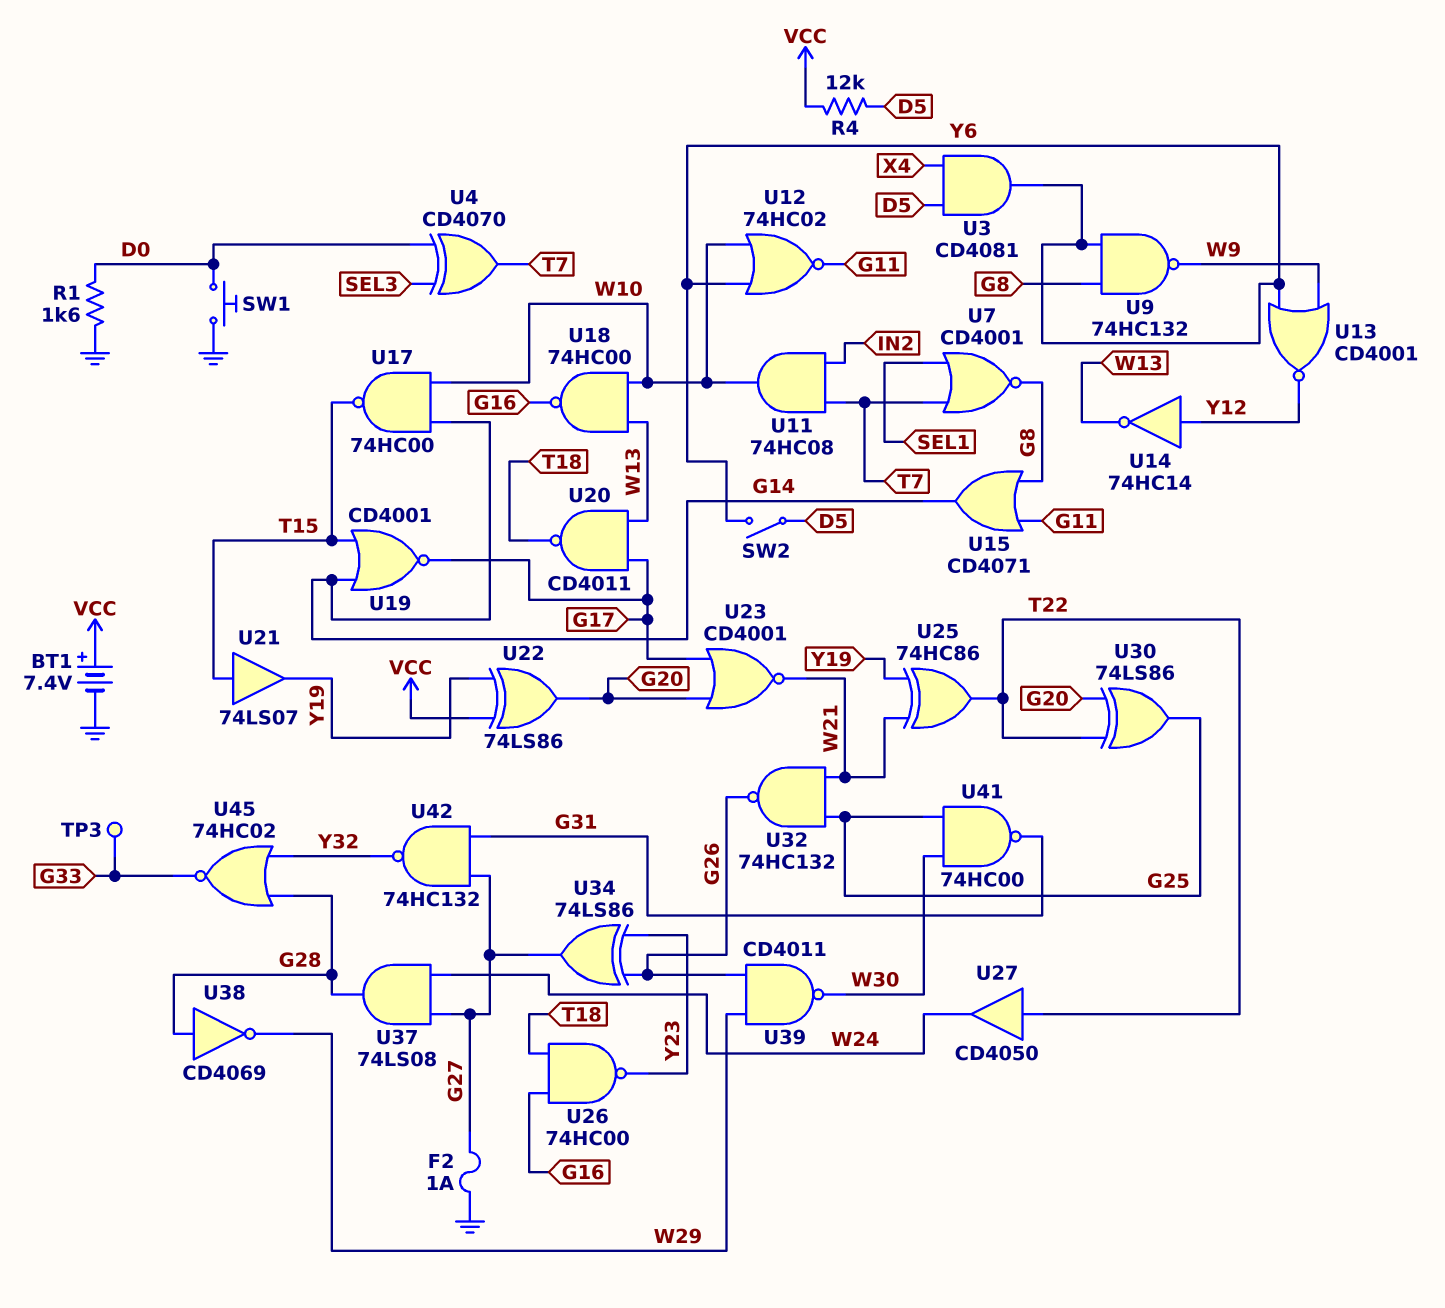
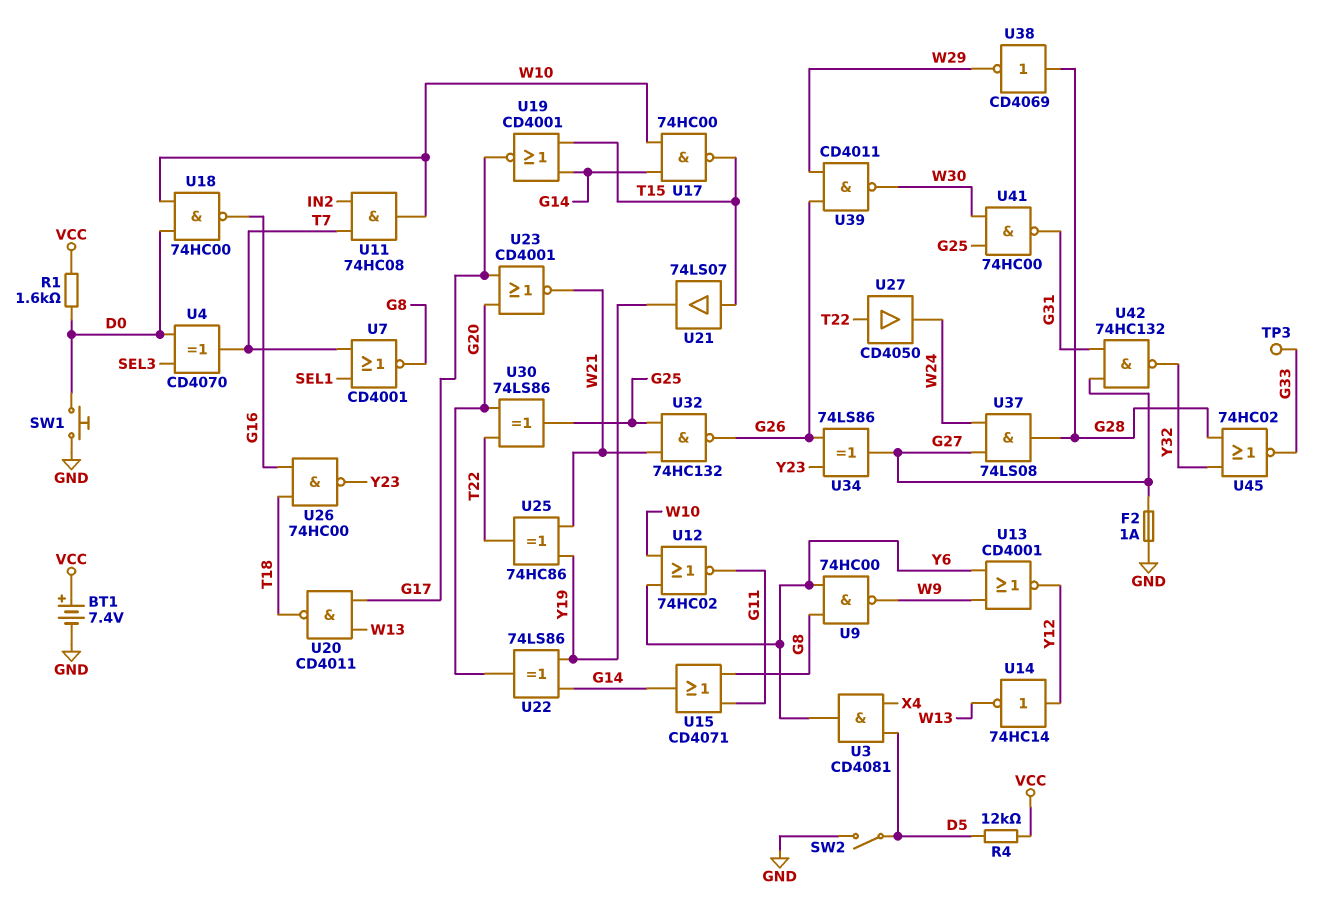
R1: 1.6k (D0, GND) -> 1.6k (D0, VCC)
SW2: switch (D5, Y6) -> switch (D5, GND)
U9: NAND 74HC132 (in G8, in Y6, out W9) -> NAND 74HC00 (in G8, in Y6, out W9)
U18: NAND 74HC00 (in W10, in W13, out G16) -> NAND 74HC00 (in D0, in W10, out G16)
U22: XOR 74LS86 (in VCC, in Y19, out G20) -> XOR 74LS86 (in G14, in Y19, out G20)

